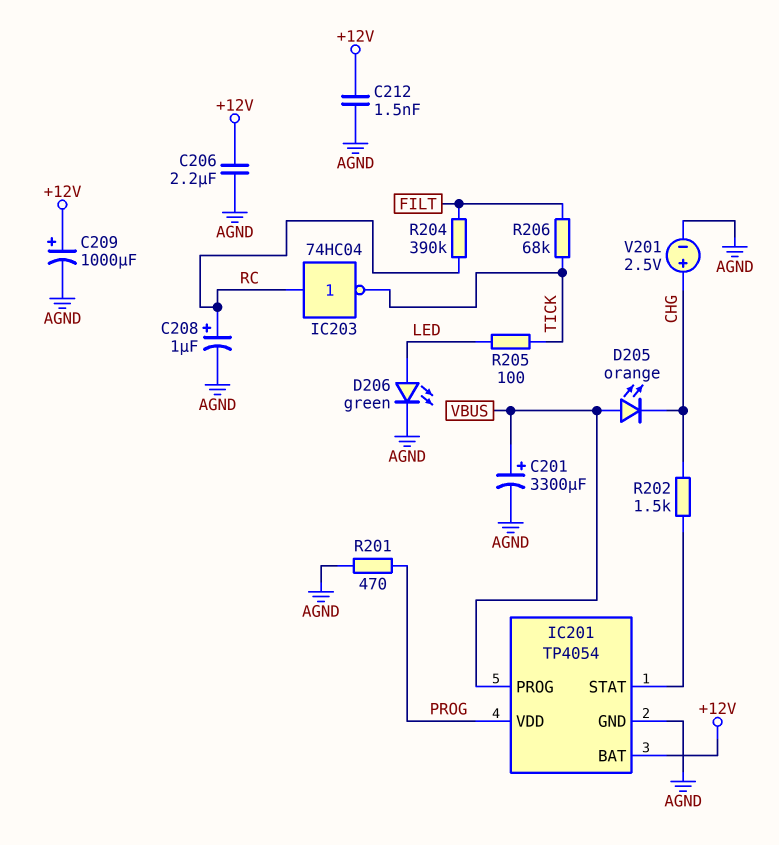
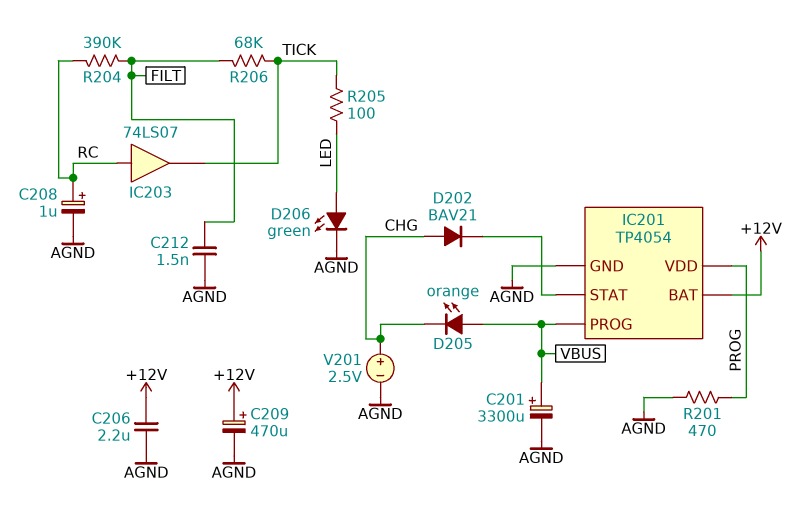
C209: 1000uF (plus +12V, minus AGND) -> 470uF (plus +12V, minus AGND)
C212: 1.5nF (+12V, AGND) -> 1.5nF (AGND, FILT)
D202: none -> diode BAV21 (A CHG, K IC201/STAT)
IC203: NOT 74HC04 (in RC, out TICK) -> buffer 74LS07 (in RC, out TICK)
R202: 1.5k (CHG, IC201/STAT) -> none

